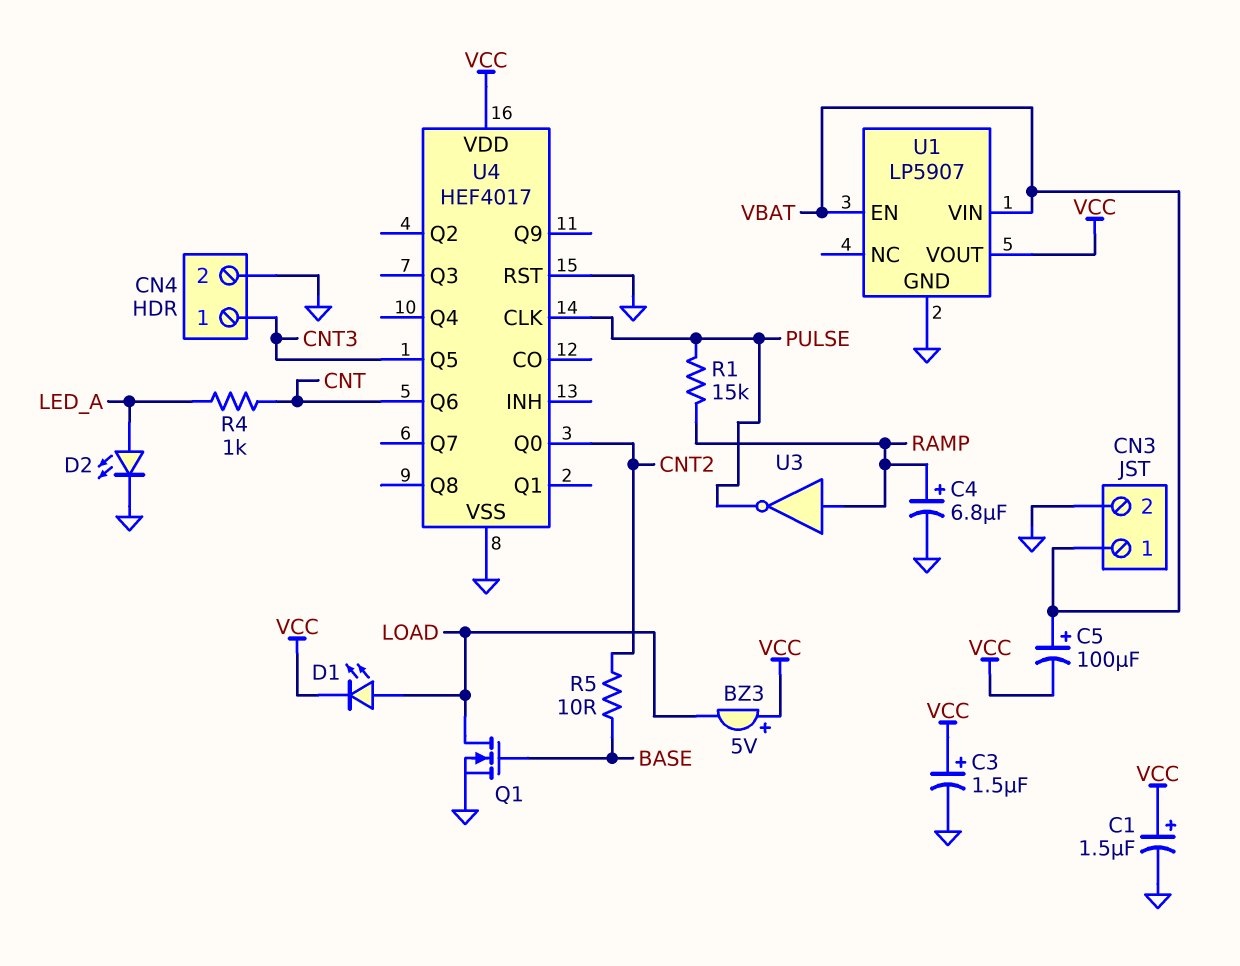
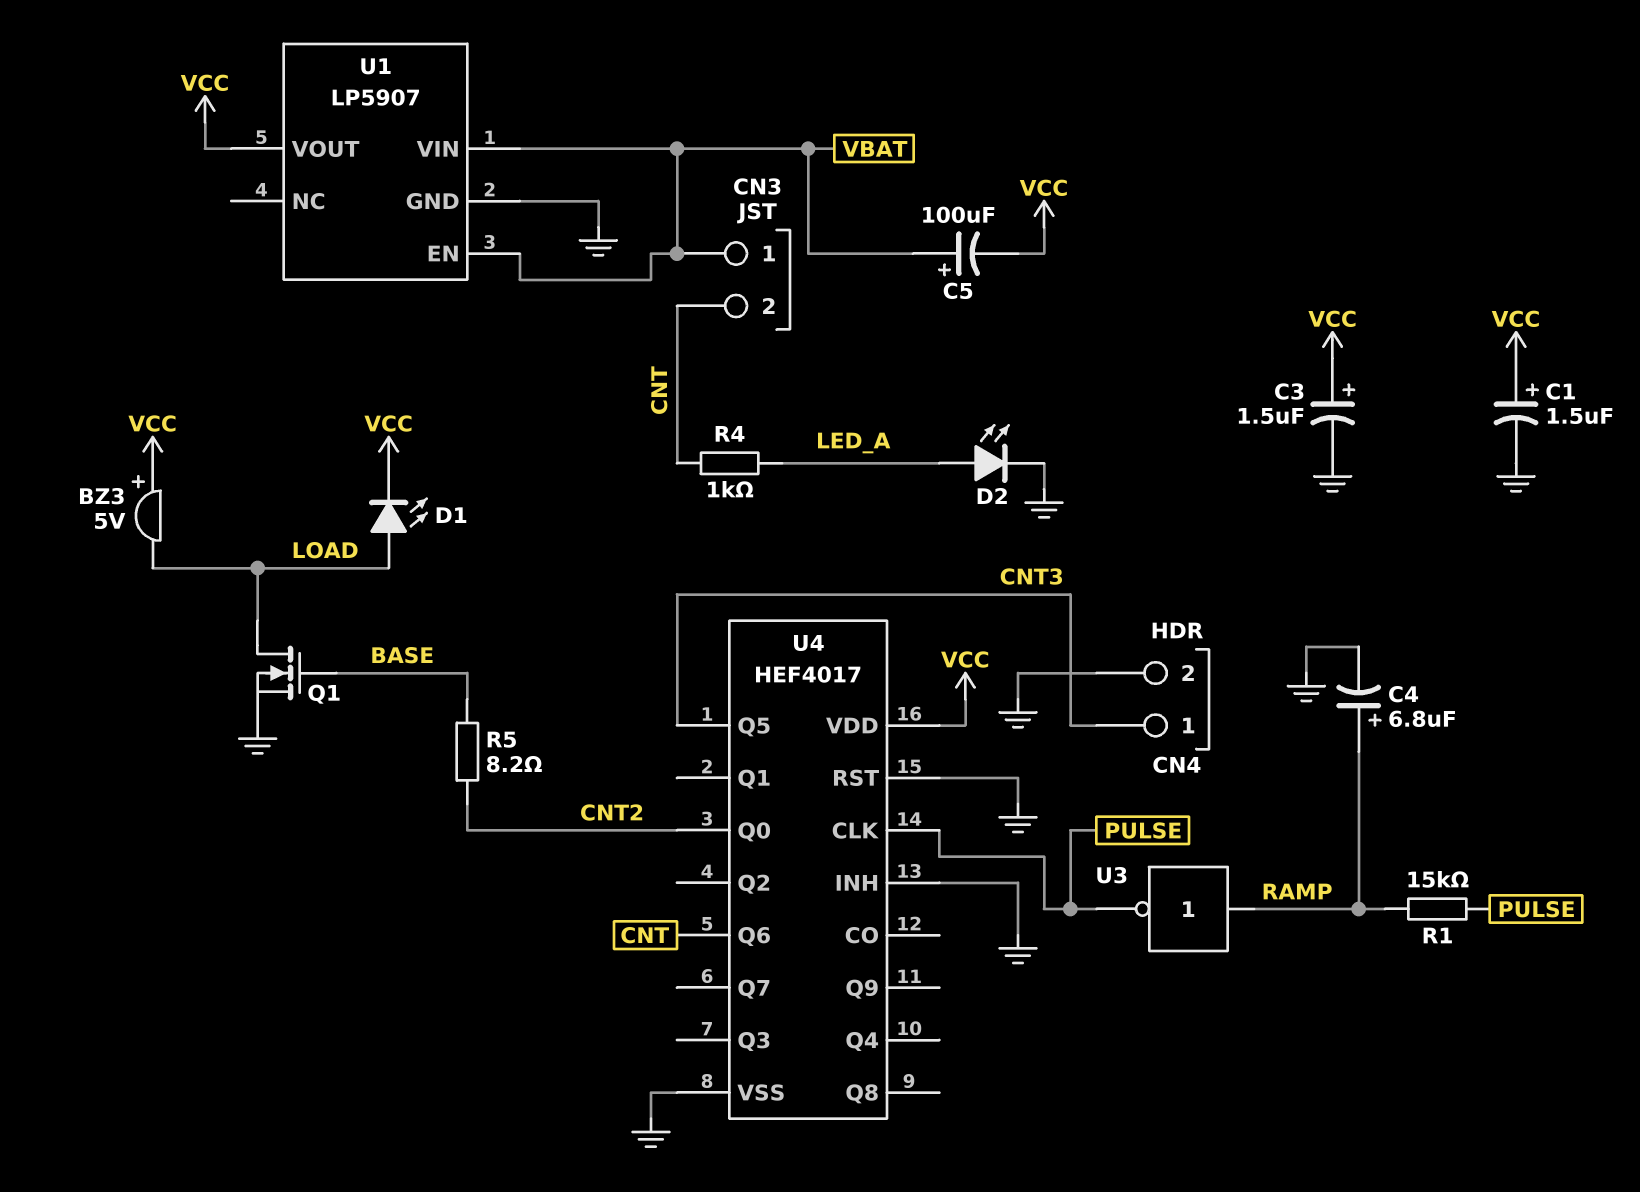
CN3 pin 2: GND -> CNT
R5: 10 (BASE, CNT2) -> 8.2 (BASE, CNT2)
U4 pin INH: none -> GND

